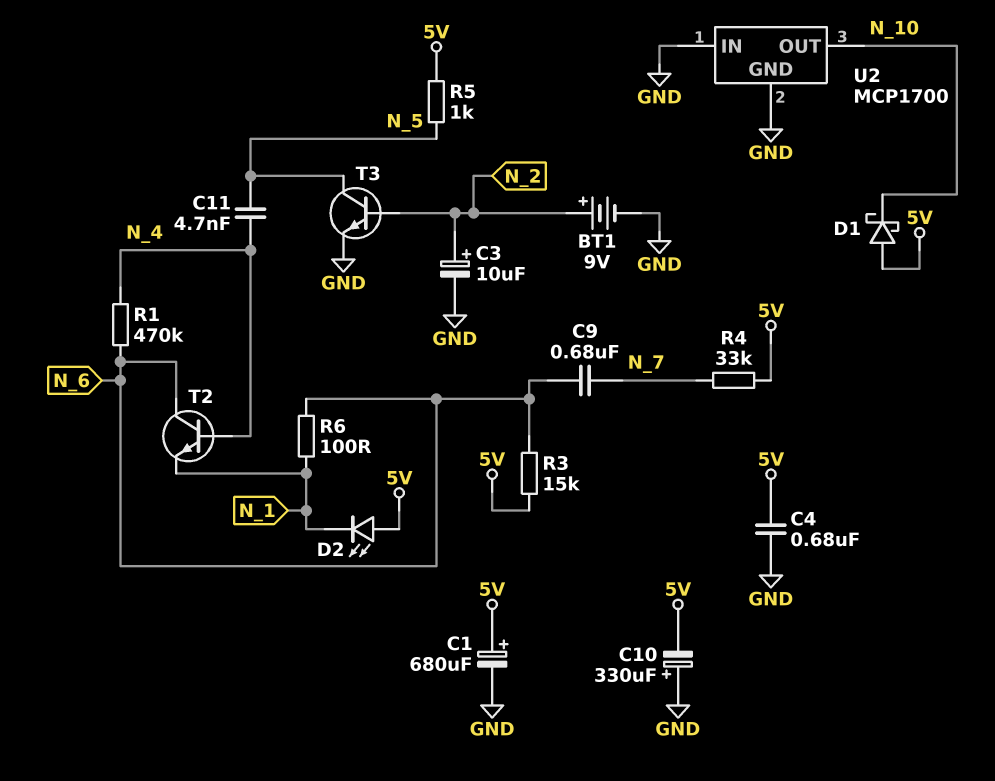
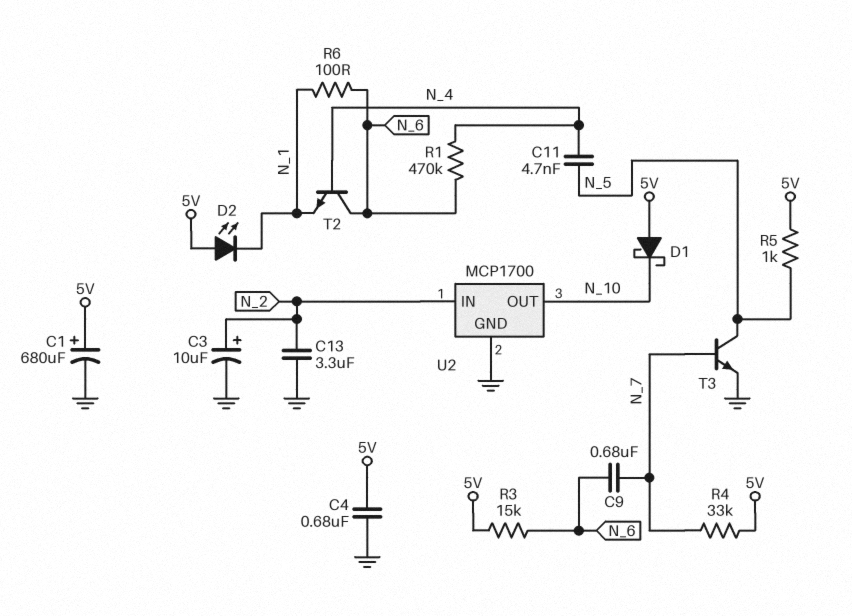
BT1: 9V (plus N_2, minus GND) -> none
C10: 330uF (plus GND, minus 5V) -> none
C13: none -> 3.3uF (GND, N_2)
T3: NPN (B N_2, C N_5, E GND) -> NPN (B N_7, C N_5, E GND)
U2 pin IN: GND -> N_2

